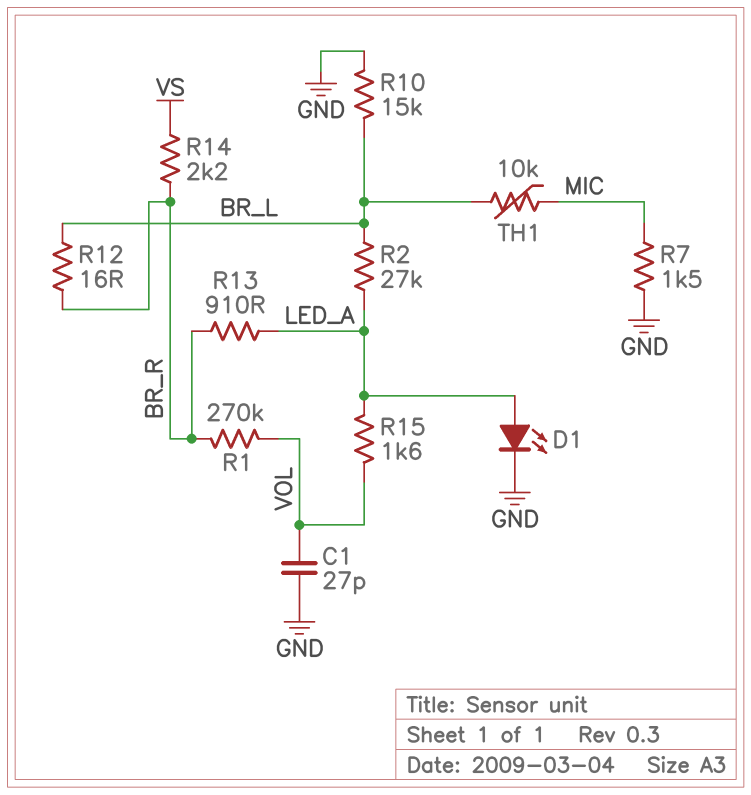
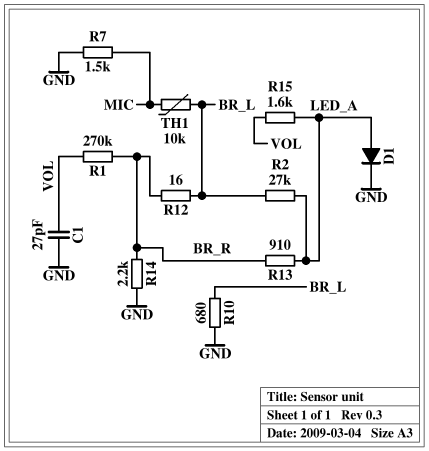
D1: LED (A LED_A, K GND) -> diode (A LED_A, K GND)
R10: 15k (BR_L, GND) -> 680 (BR_L, GND)
R14: 2.2k (BR_R, VS) -> 2.2k (BR_R, GND)

